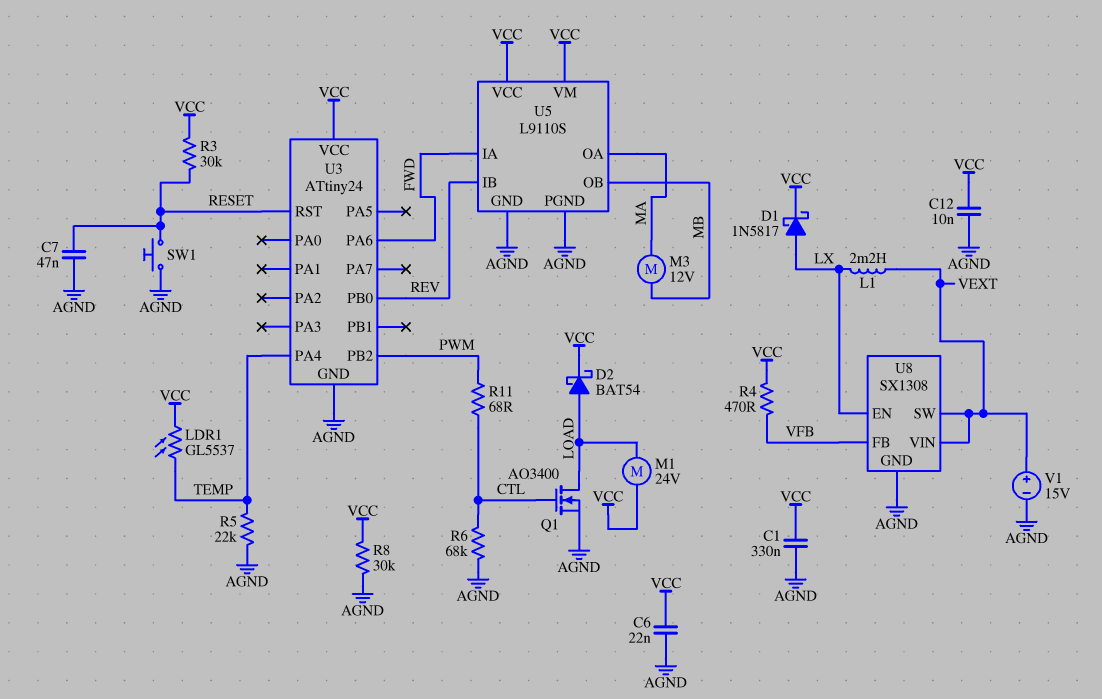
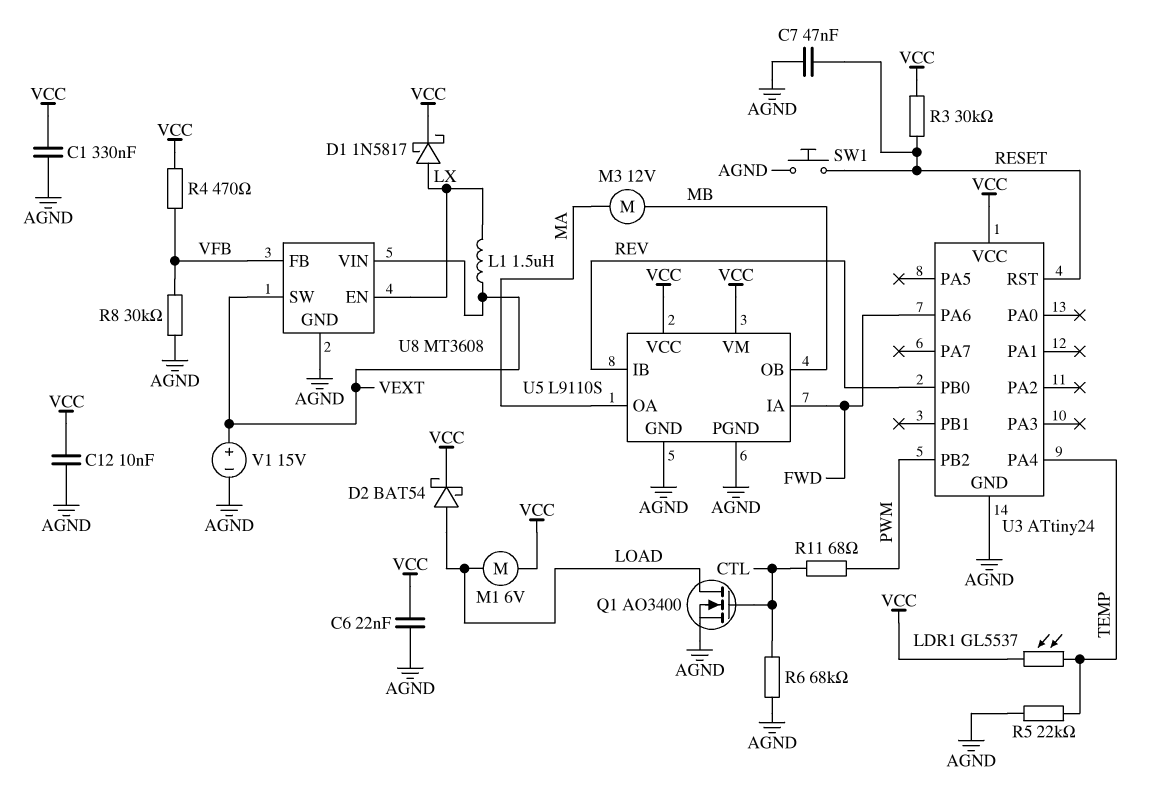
L1: 2.2mH (LX, VEXT) -> 1.5uH (LX, VEXT)
M1: motor 24V (LOAD, VCC) -> motor 6V (LOAD, VCC)
R8: 30k (AGND, VCC) -> 30k (AGND, VFB)
U8: SX1308 -> MT3608

